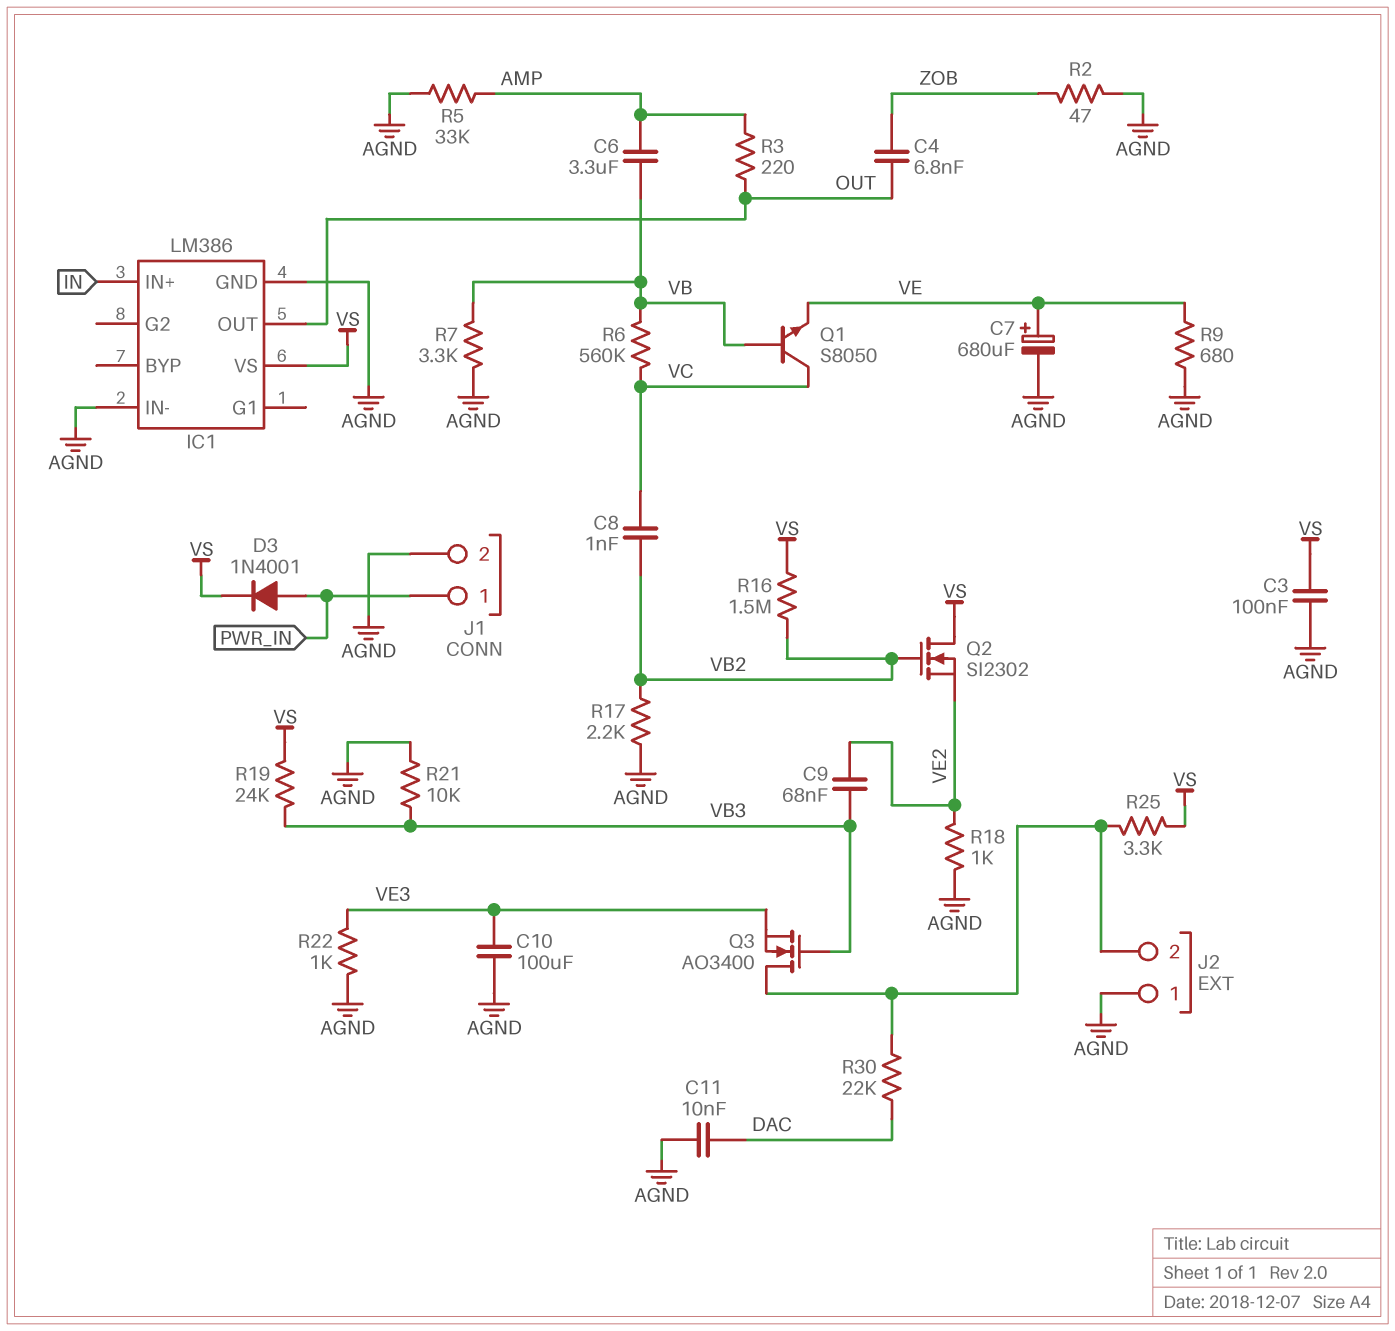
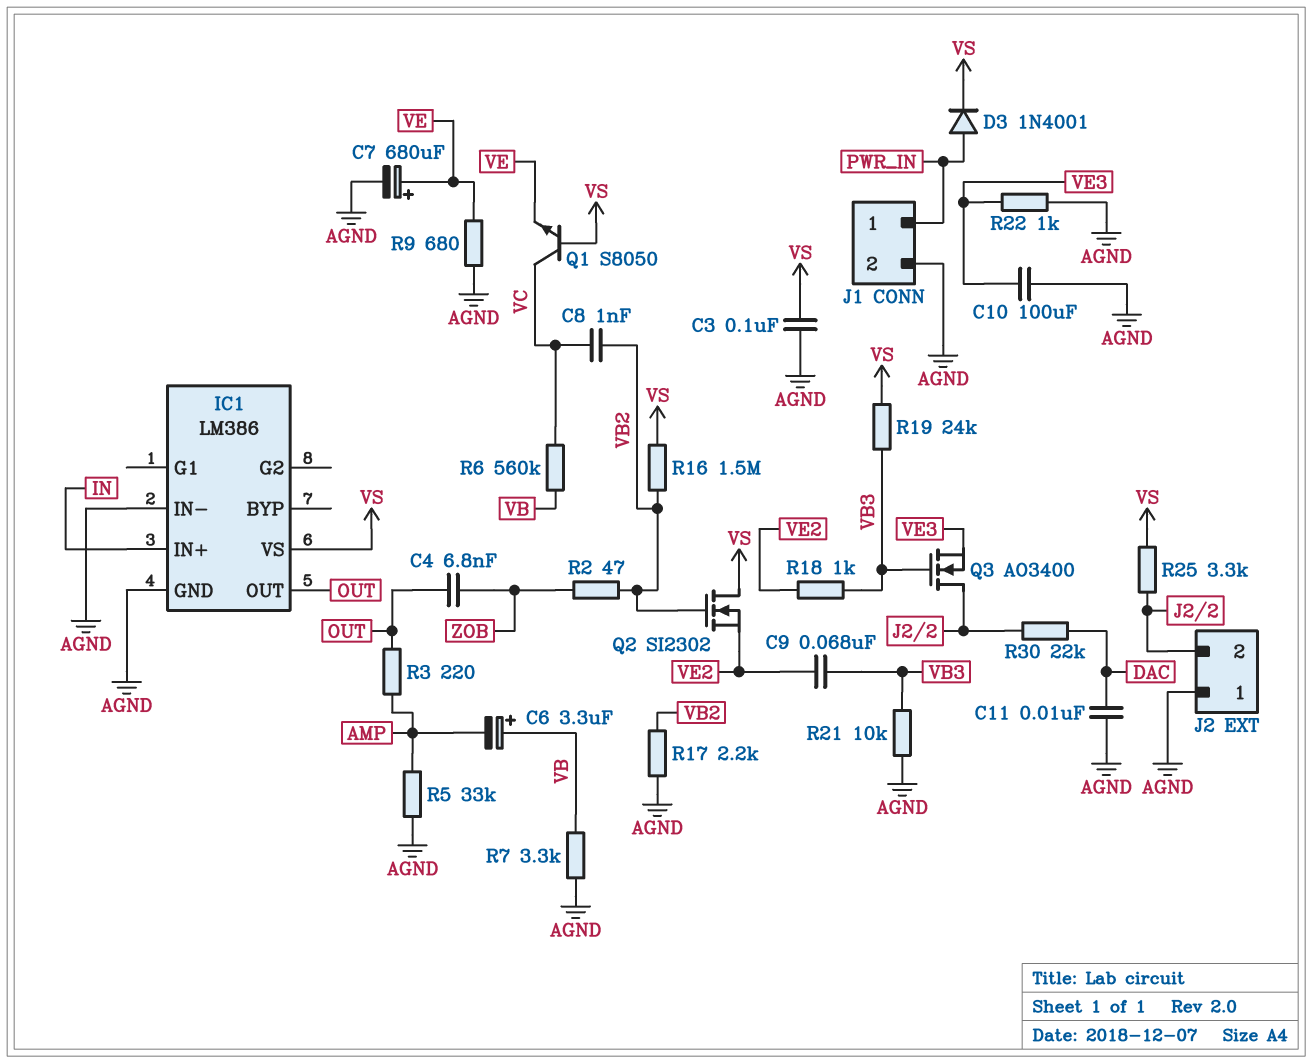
C6: 3.3uF (AMP, VB) -> 3.3uF (plus VB, minus AMP)
Q1: NPN S8050 (B VB, C VC, E VE) -> NPN S8050 (B VS, C VC, E VE)
R2: 47 (AGND, ZOB) -> 47 (VB2, ZOB)
R18: 1k (AGND, VE2) -> 1k (VB3, VE2)

